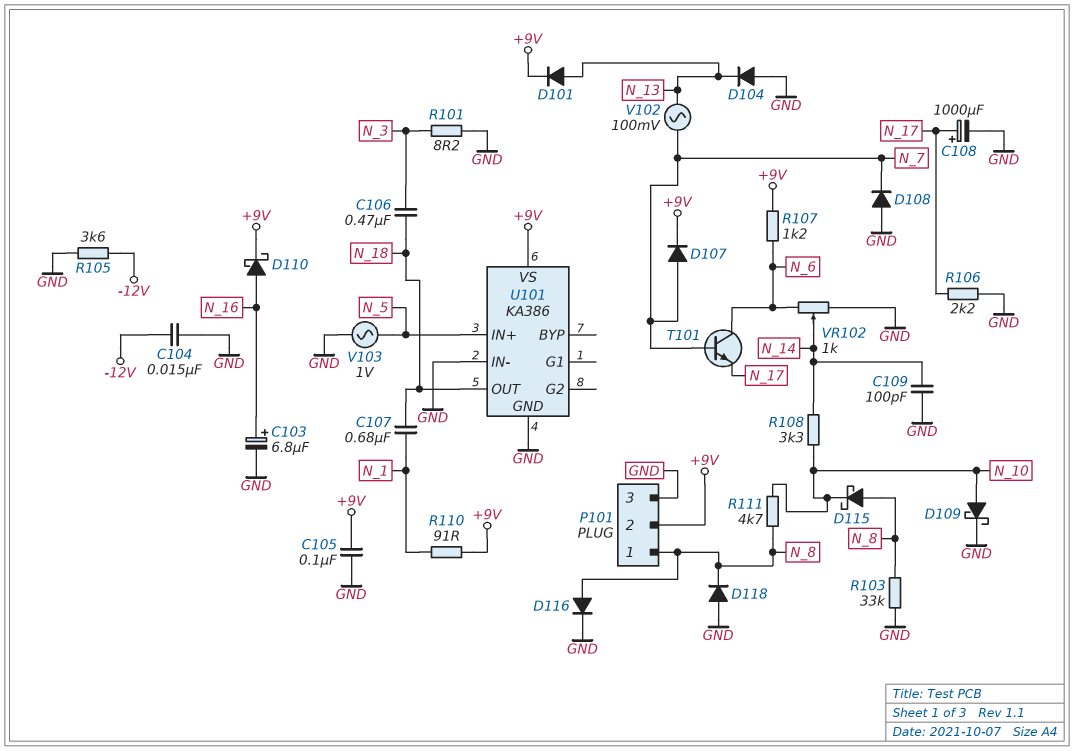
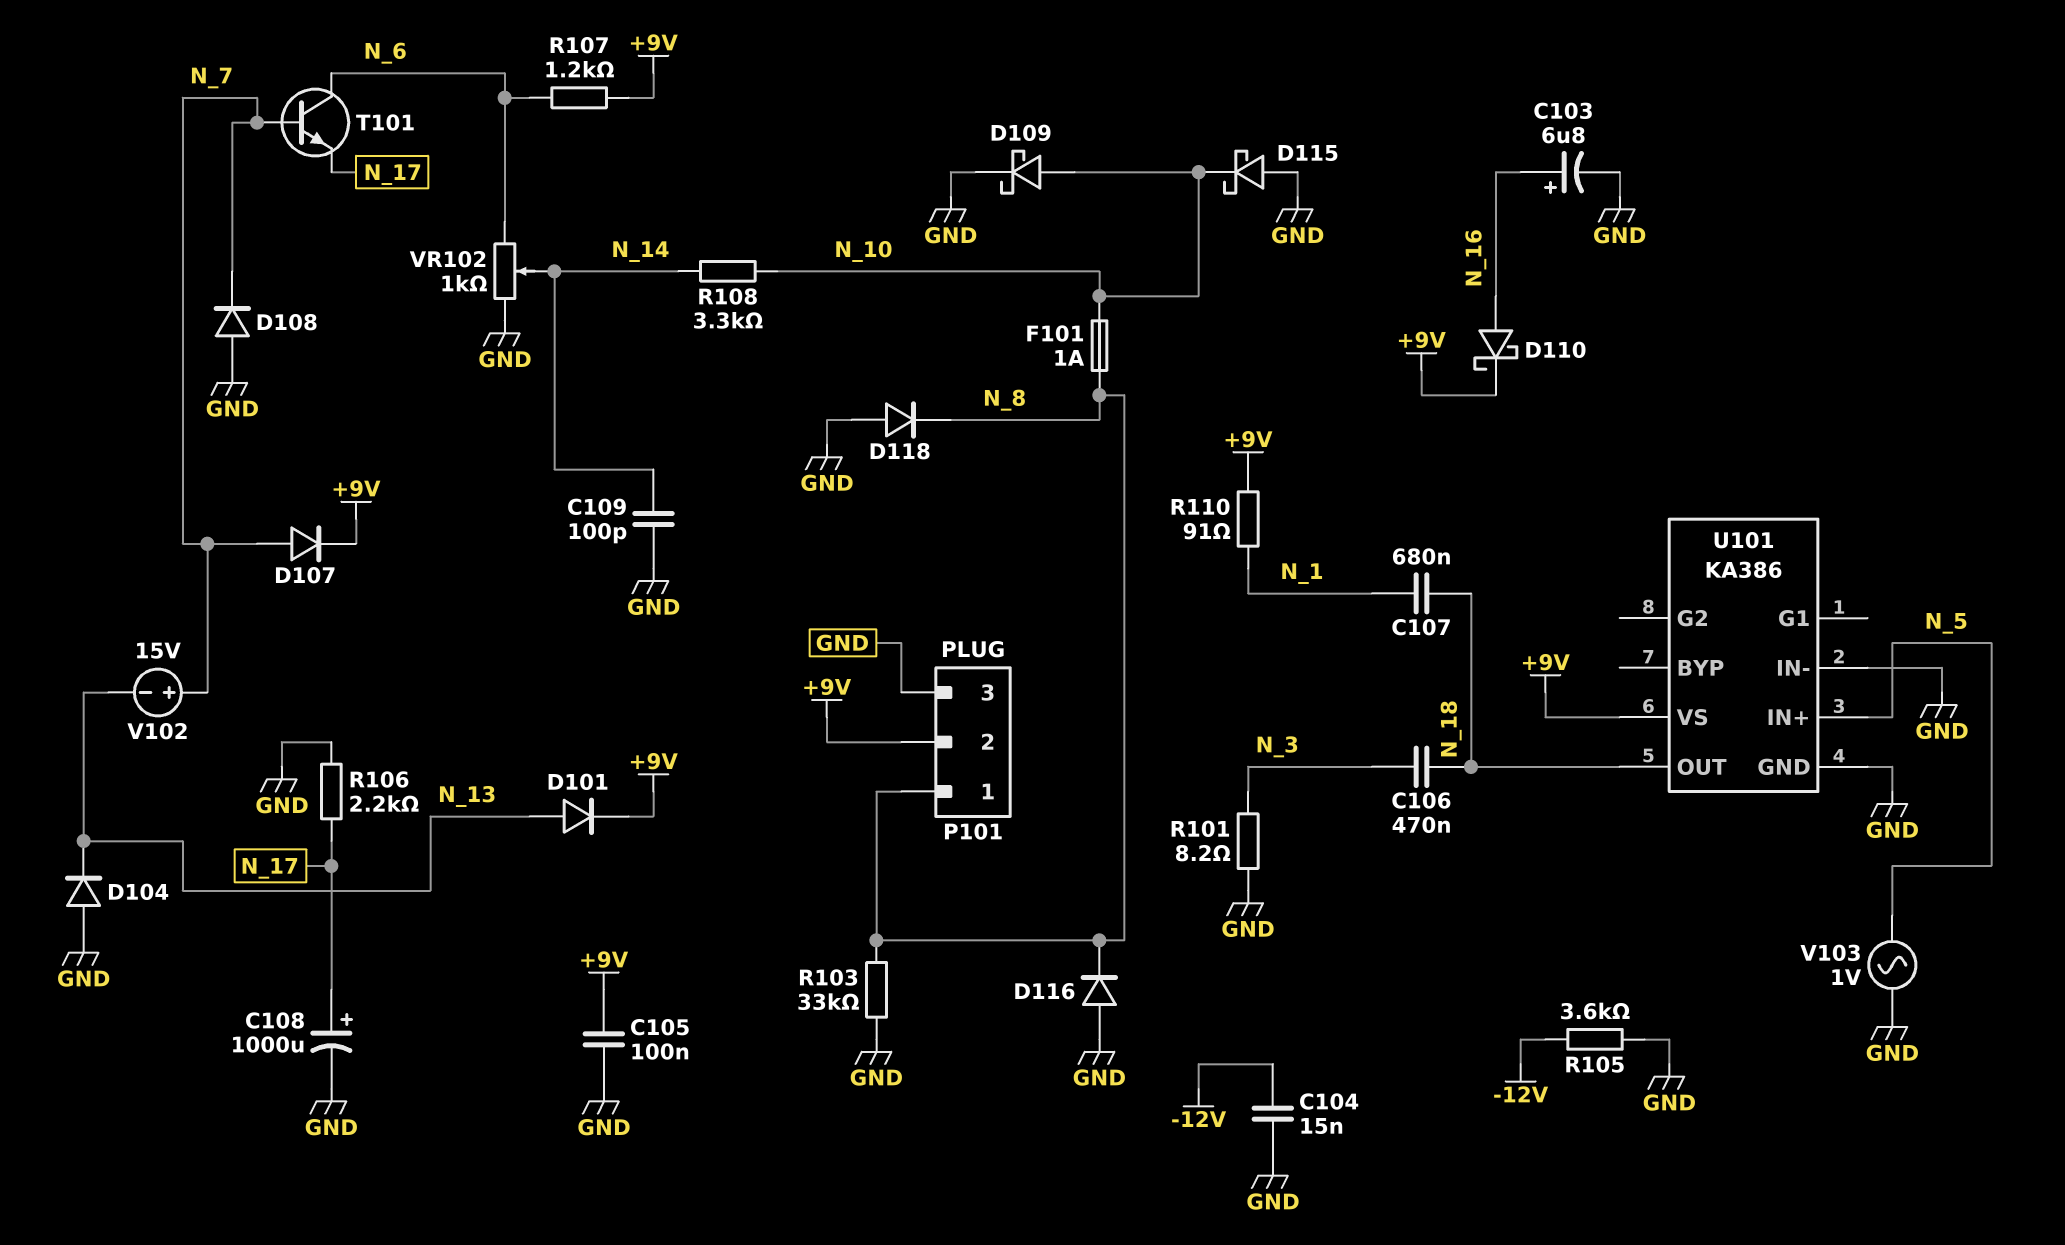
D115: schottky (A N_8, K N_10) -> schottky (A GND, K N_10)
D116: diode (A N_8, K GND) -> diode (A GND, K N_8)
F101: none -> 1A (N_8, N_10)
R111: 4.7k (N_8, N_10) -> none
V102: AC 100mV (N_7, N_13) -> 15V (plus N_7, minus N_13)

